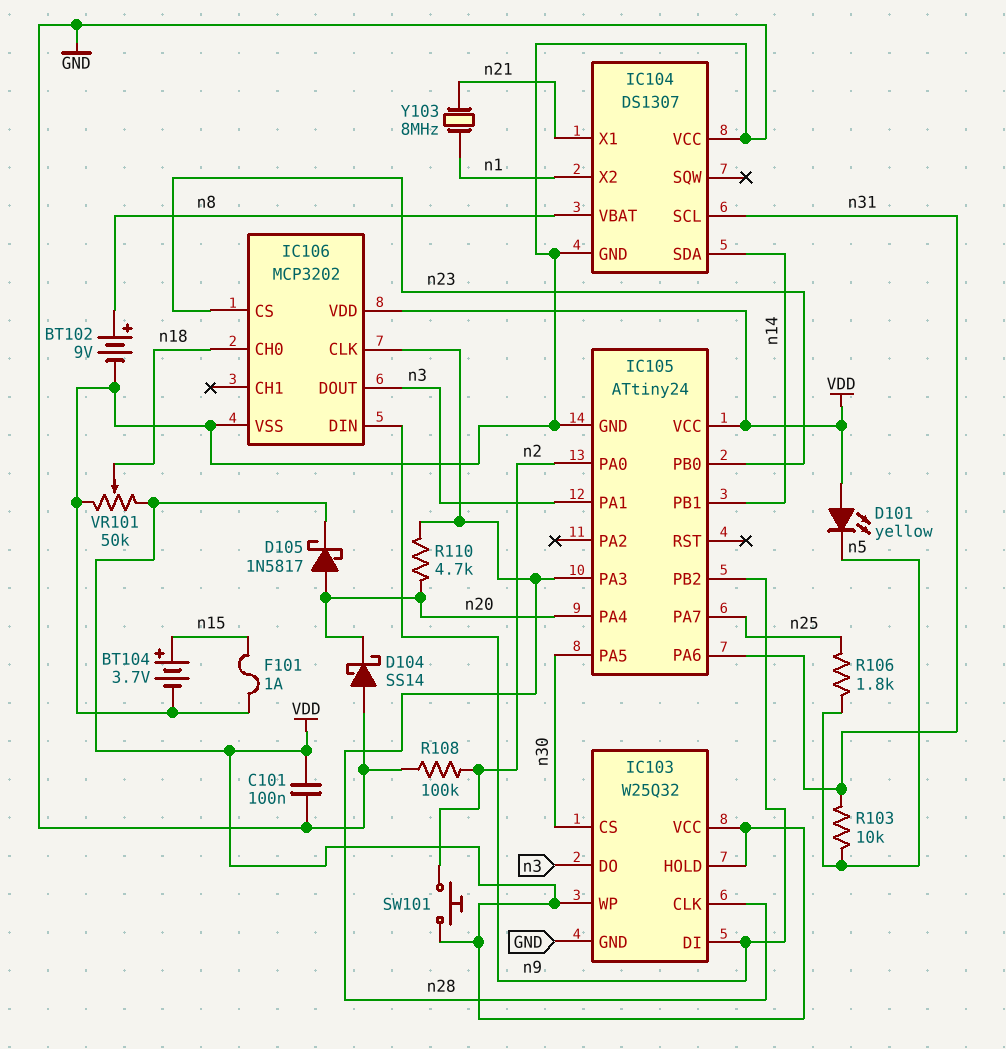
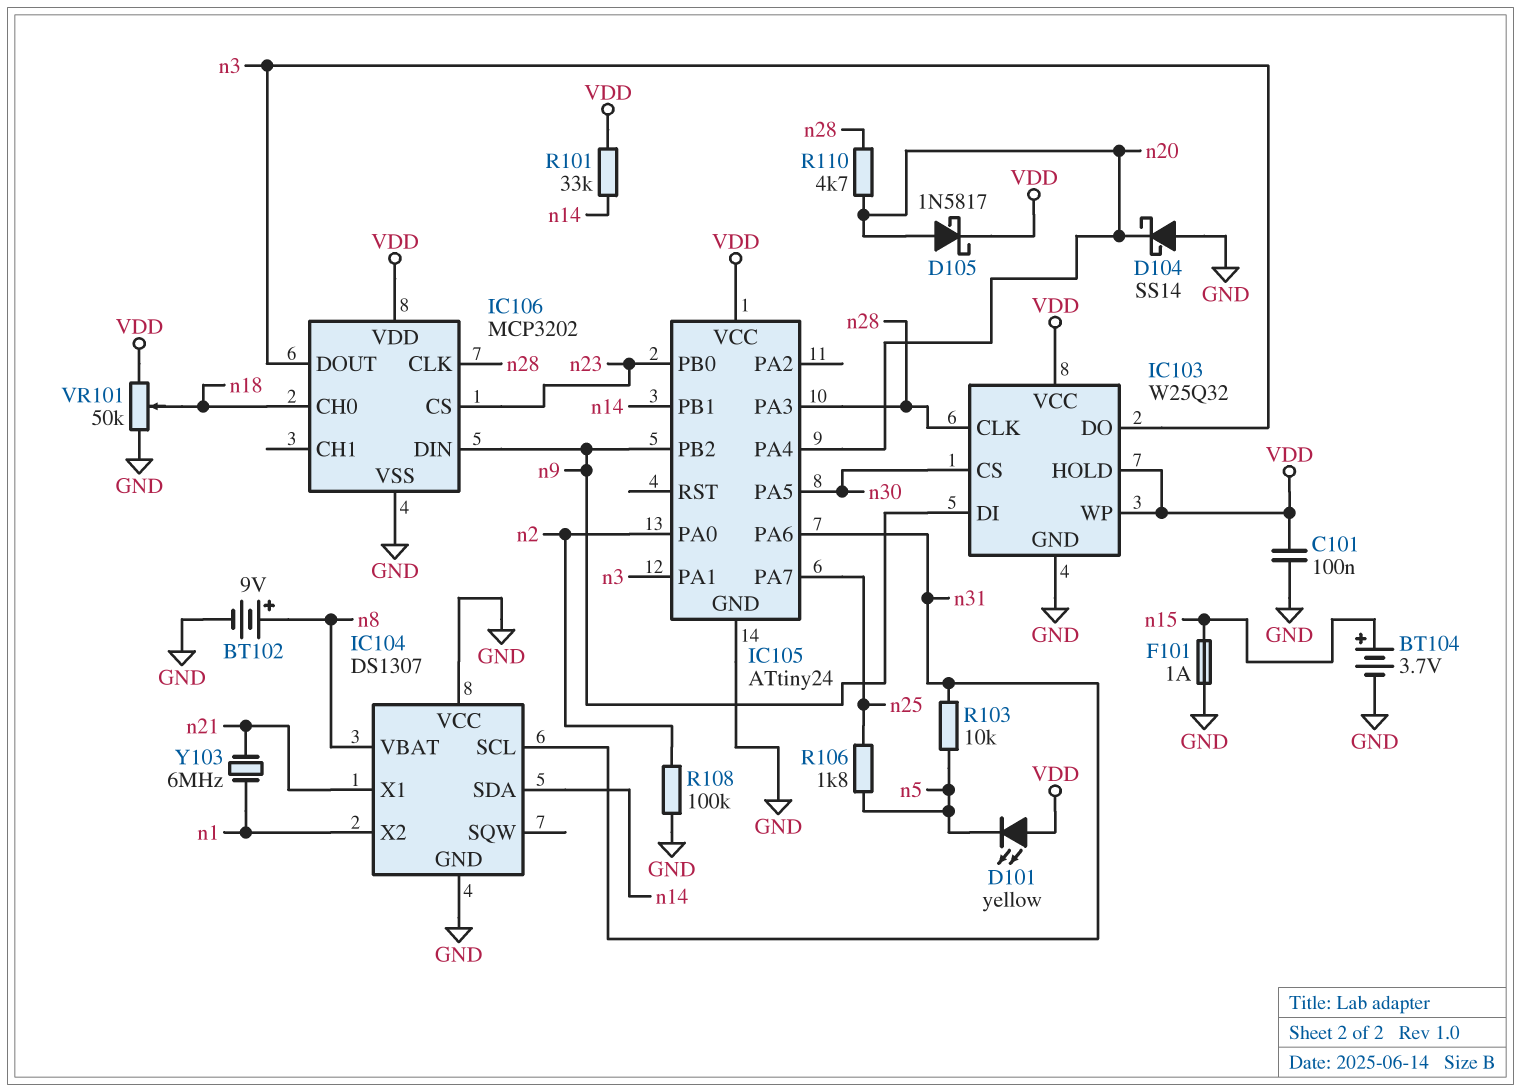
R101: none -> 33k (VDD, n14)
SW101: button (VDD, n2) -> none
Y103: 8MHz (n1, n21) -> 6MHz (n1, n21)

